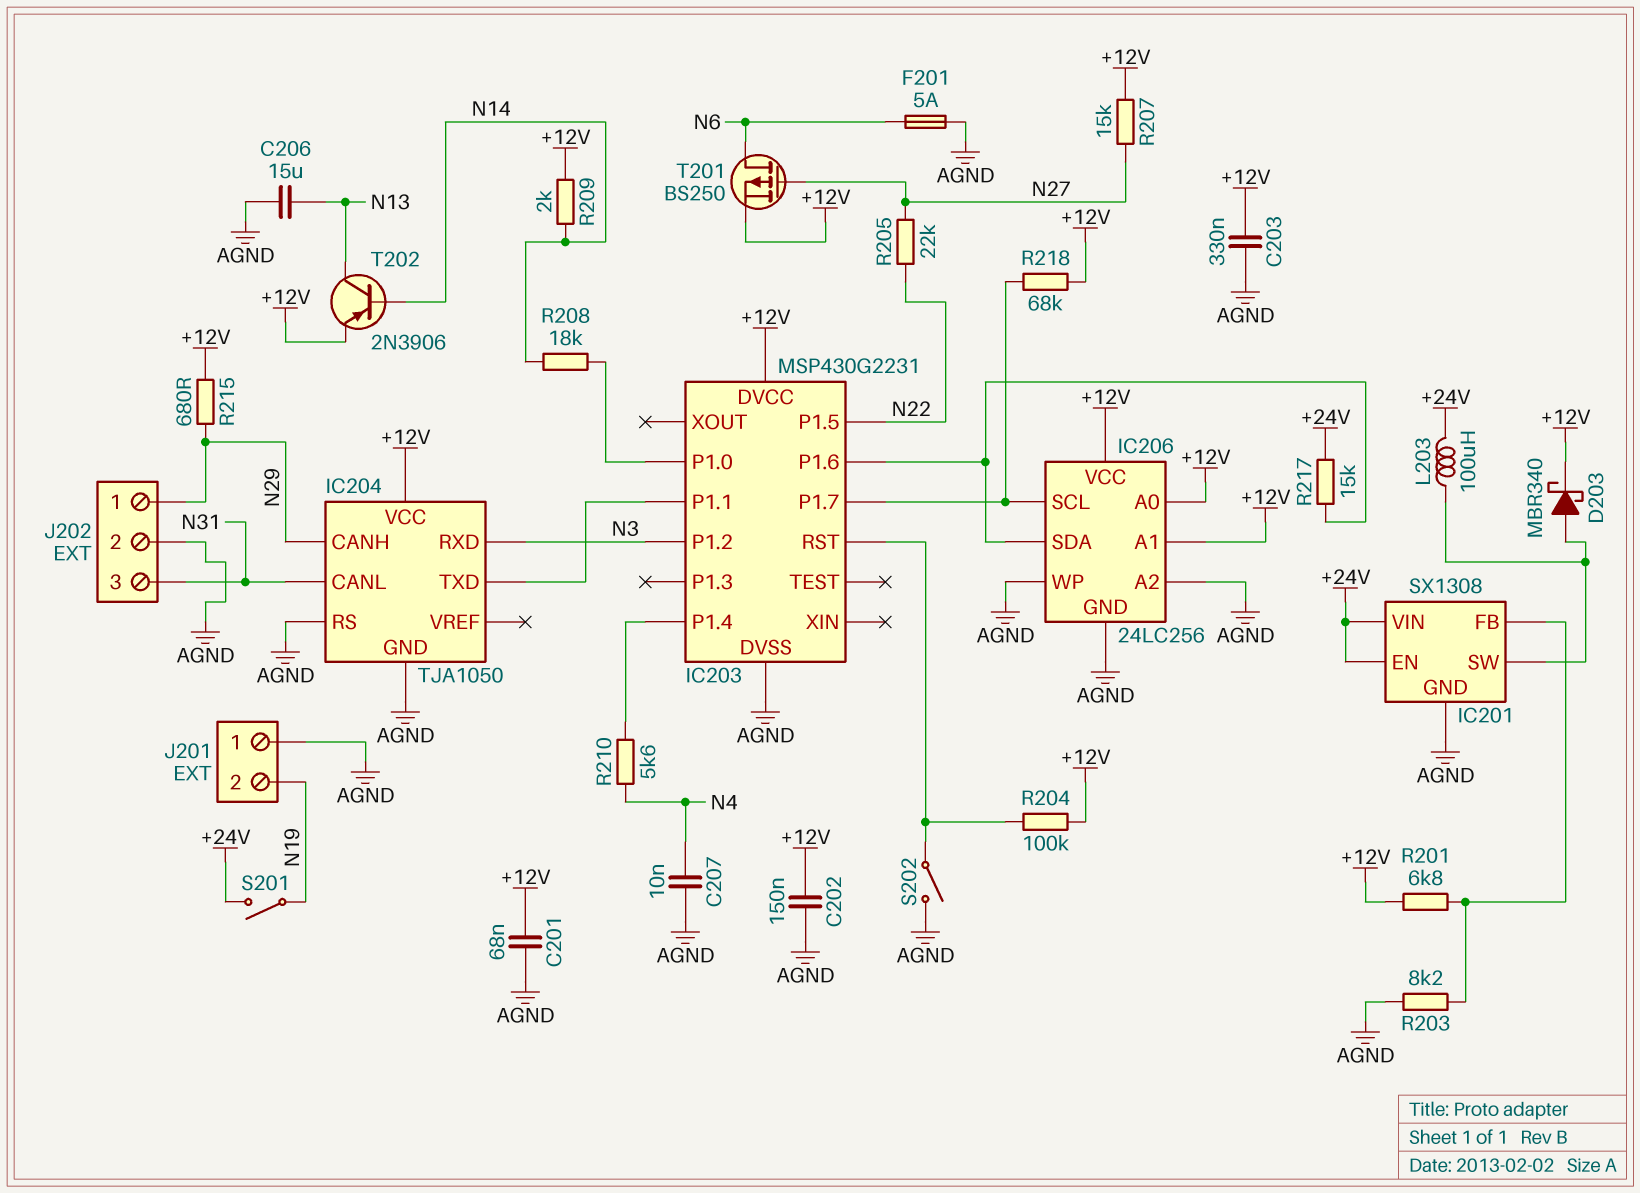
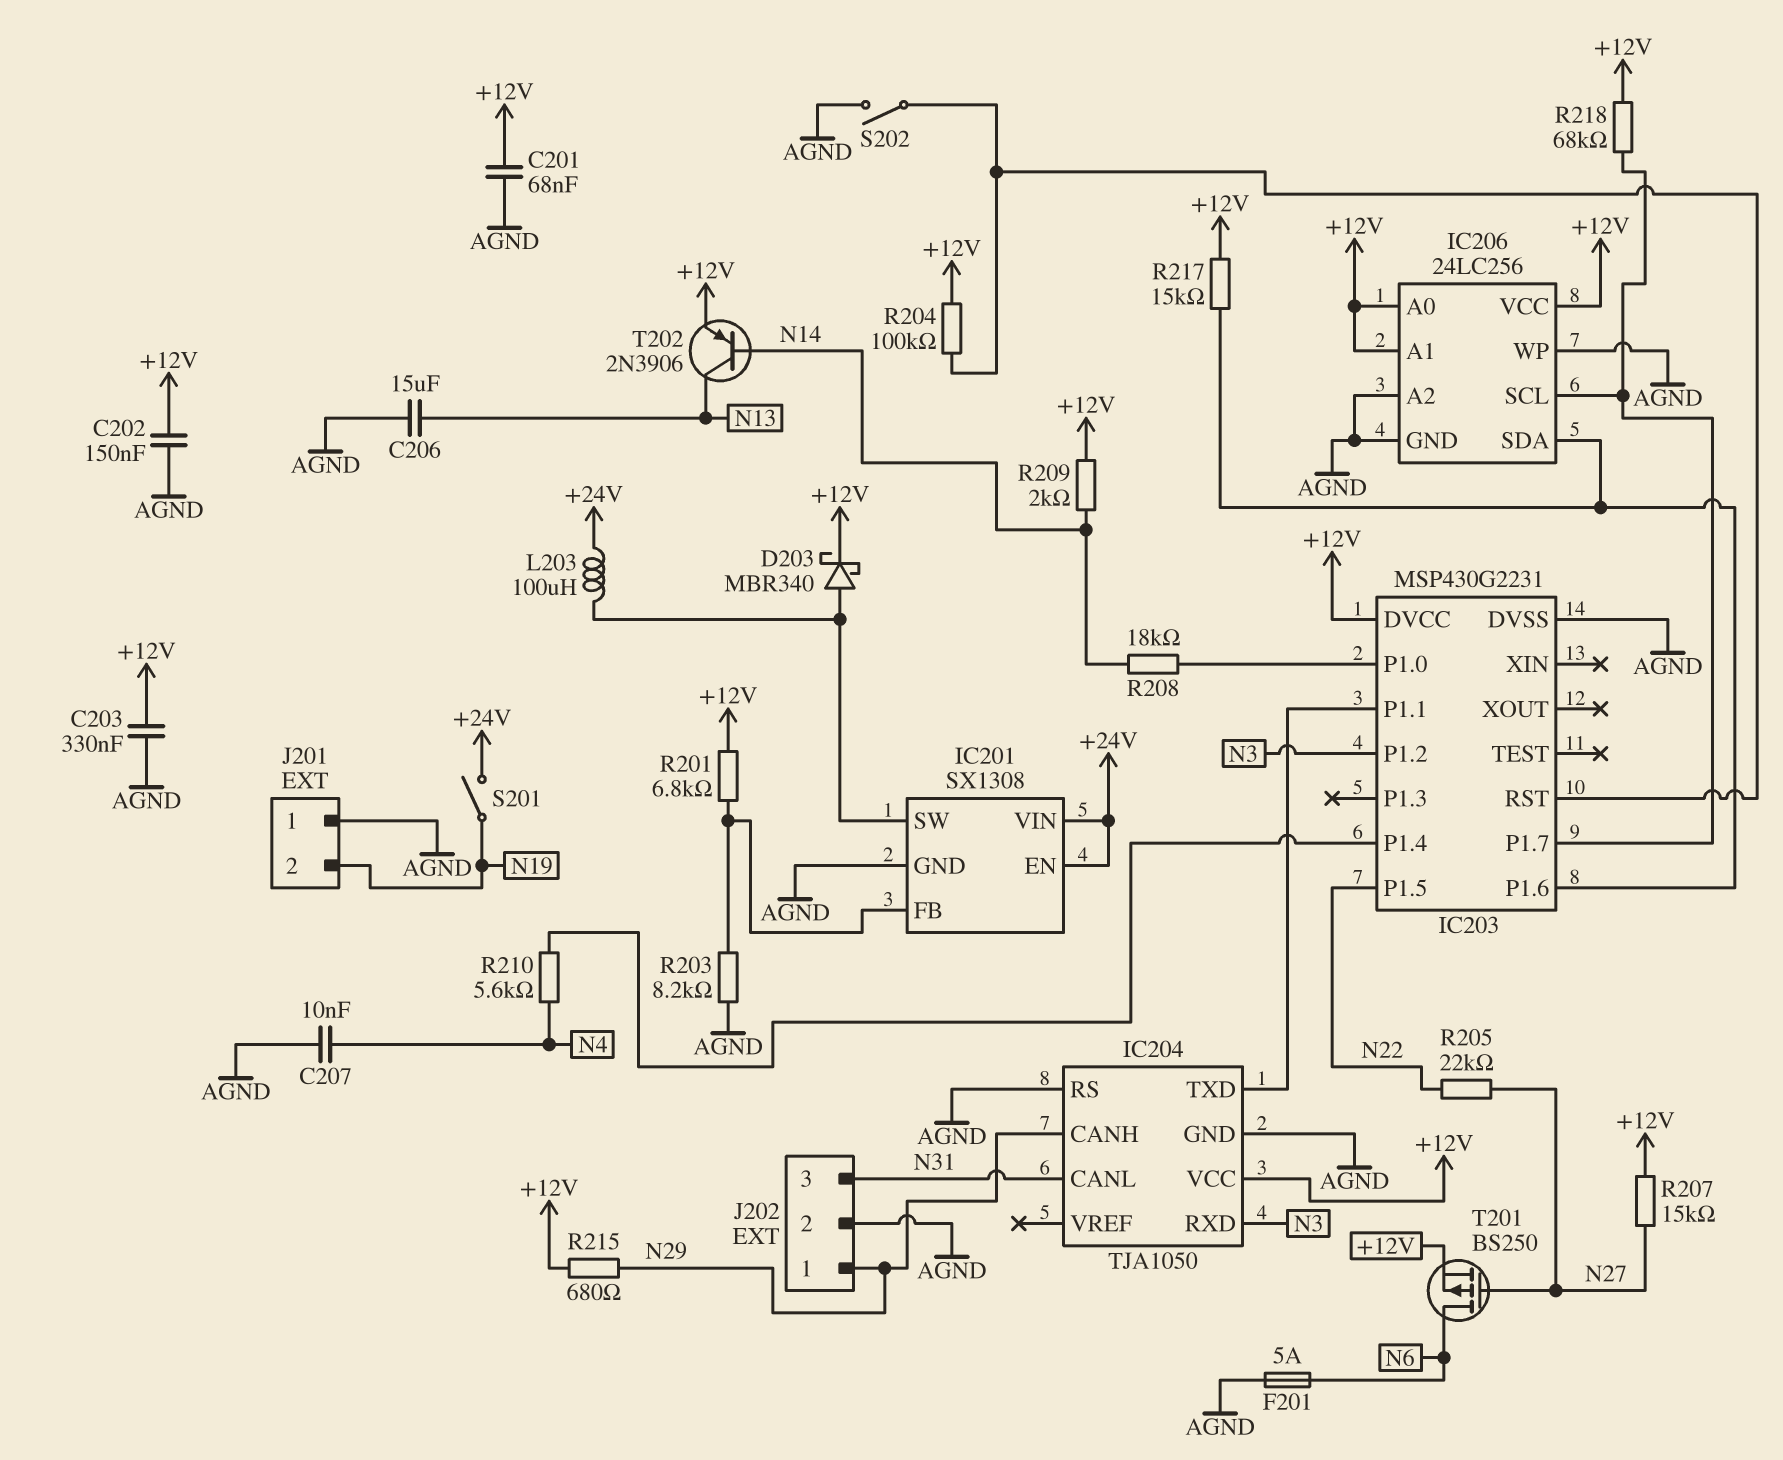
R217: 15k (+24V, IC203/P1.6) -> 15k (+12V, IC203/P1.6)

